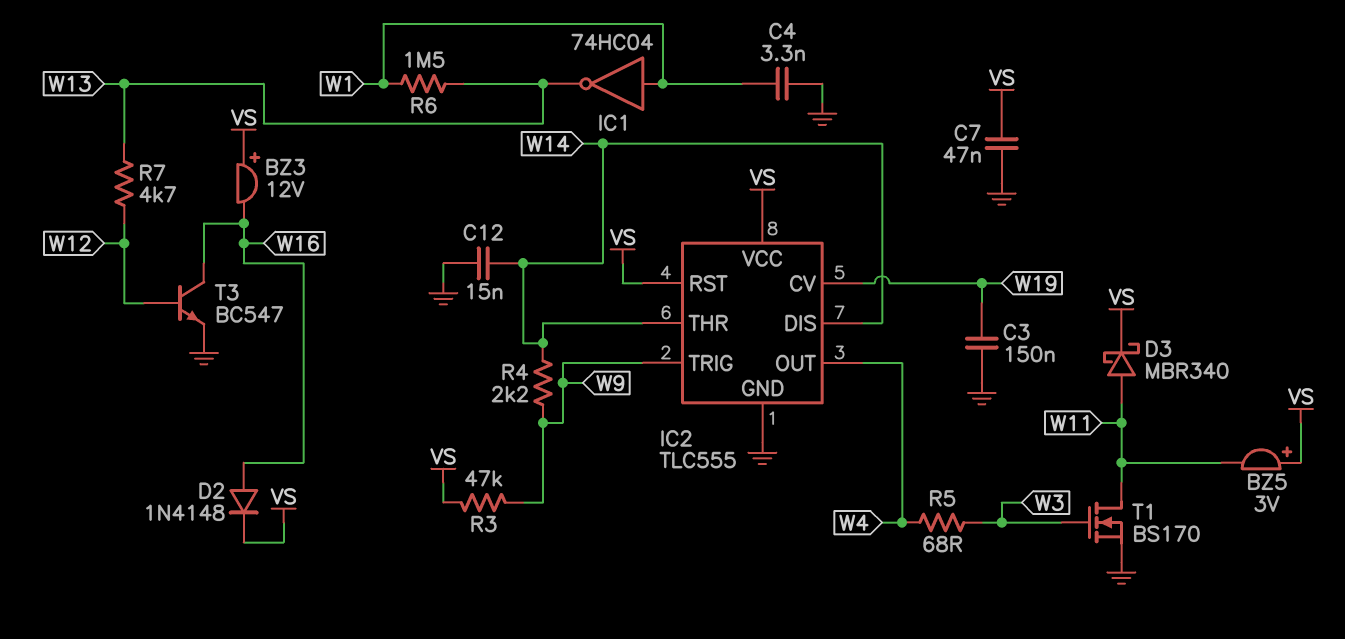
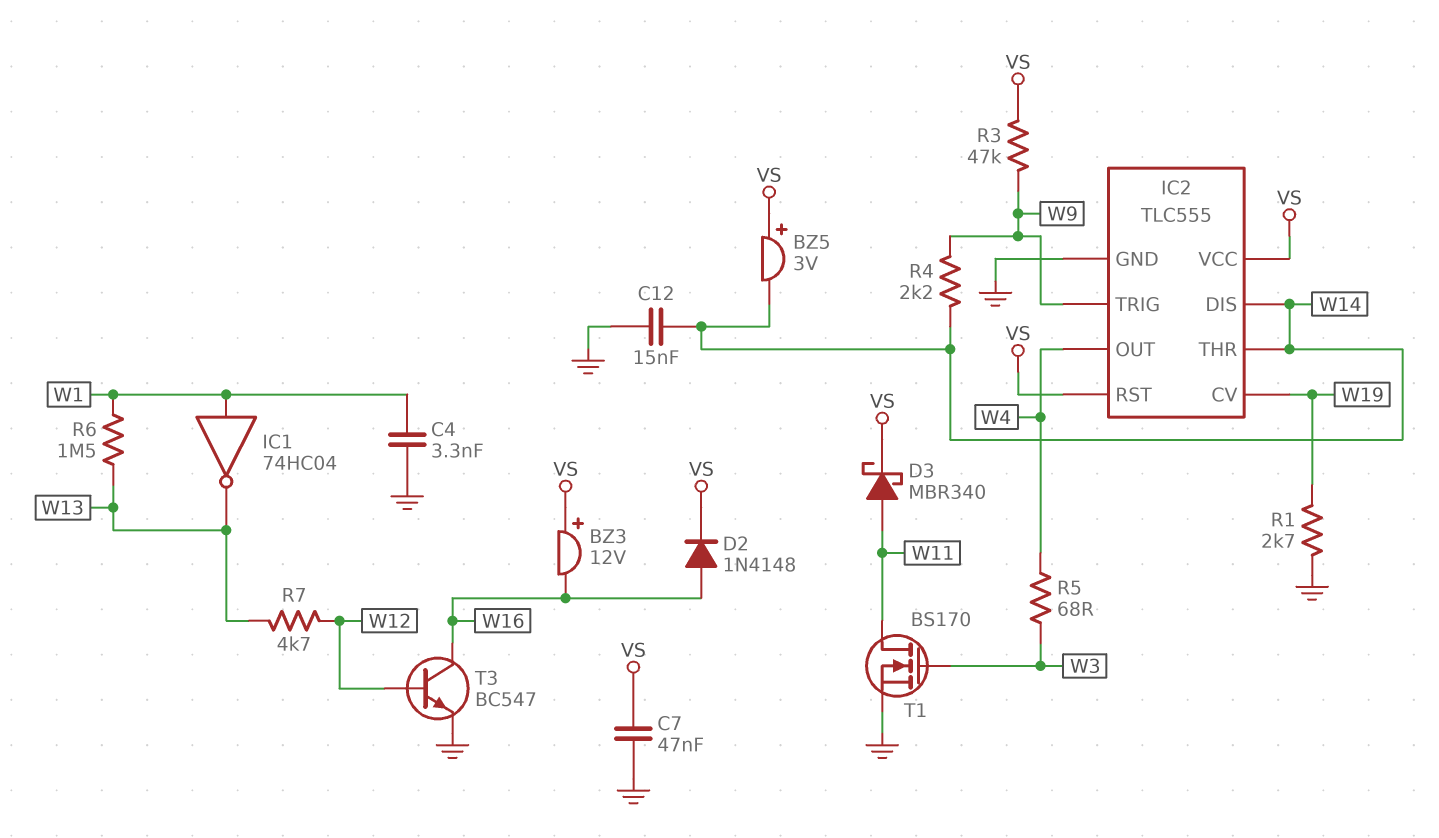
BZ5: buzzer 3V (plus VS, minus W11) -> buzzer 3V (plus VS, minus W14)
C3: 150nF (GND, W19) -> none
R1: none -> 2.7k (GND, W19)

